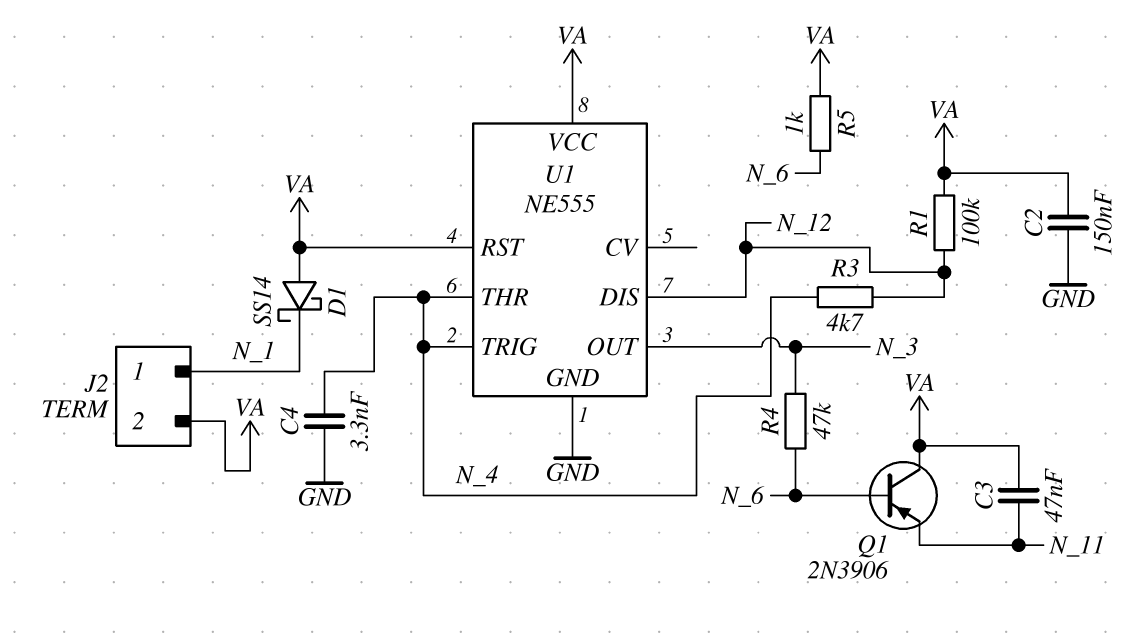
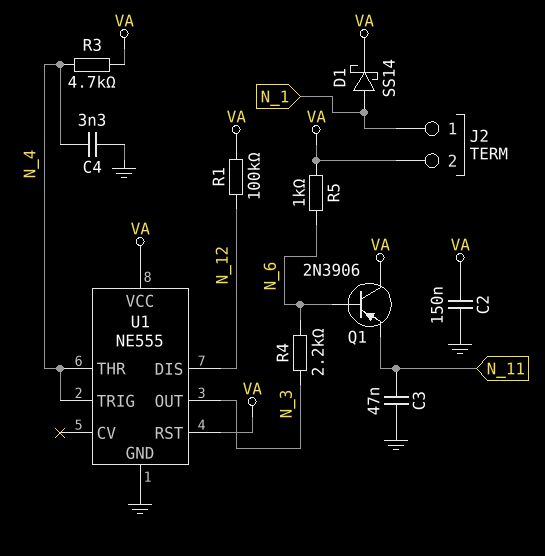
C3: 47nF (N_11, VA) -> 47nF (GND, N_11)
D1: schottky SS14 (A VA, K N_1) -> schottky SS14 (A N_1, K VA)
R3: 4.7k (N_4, N_12) -> 4.7k (N_4, VA)
R4: 47k (N_3, N_6) -> 2.2k (N_3, N_6)

